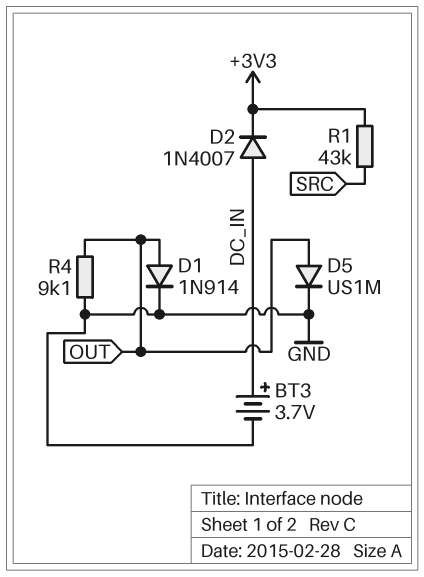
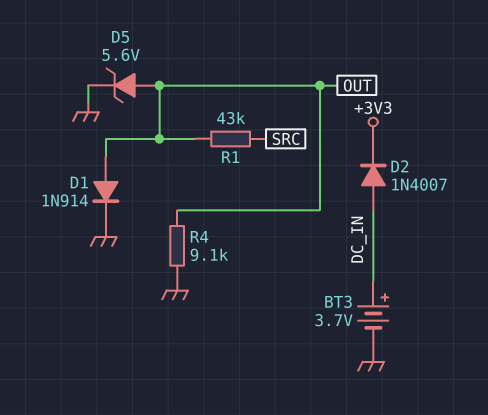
D5: diode US1M (A OUT, K GND) -> zener 5.6V (A OUT, K GND)
R1: 43k (+3V3, SRC) -> 43k (OUT, SRC)

